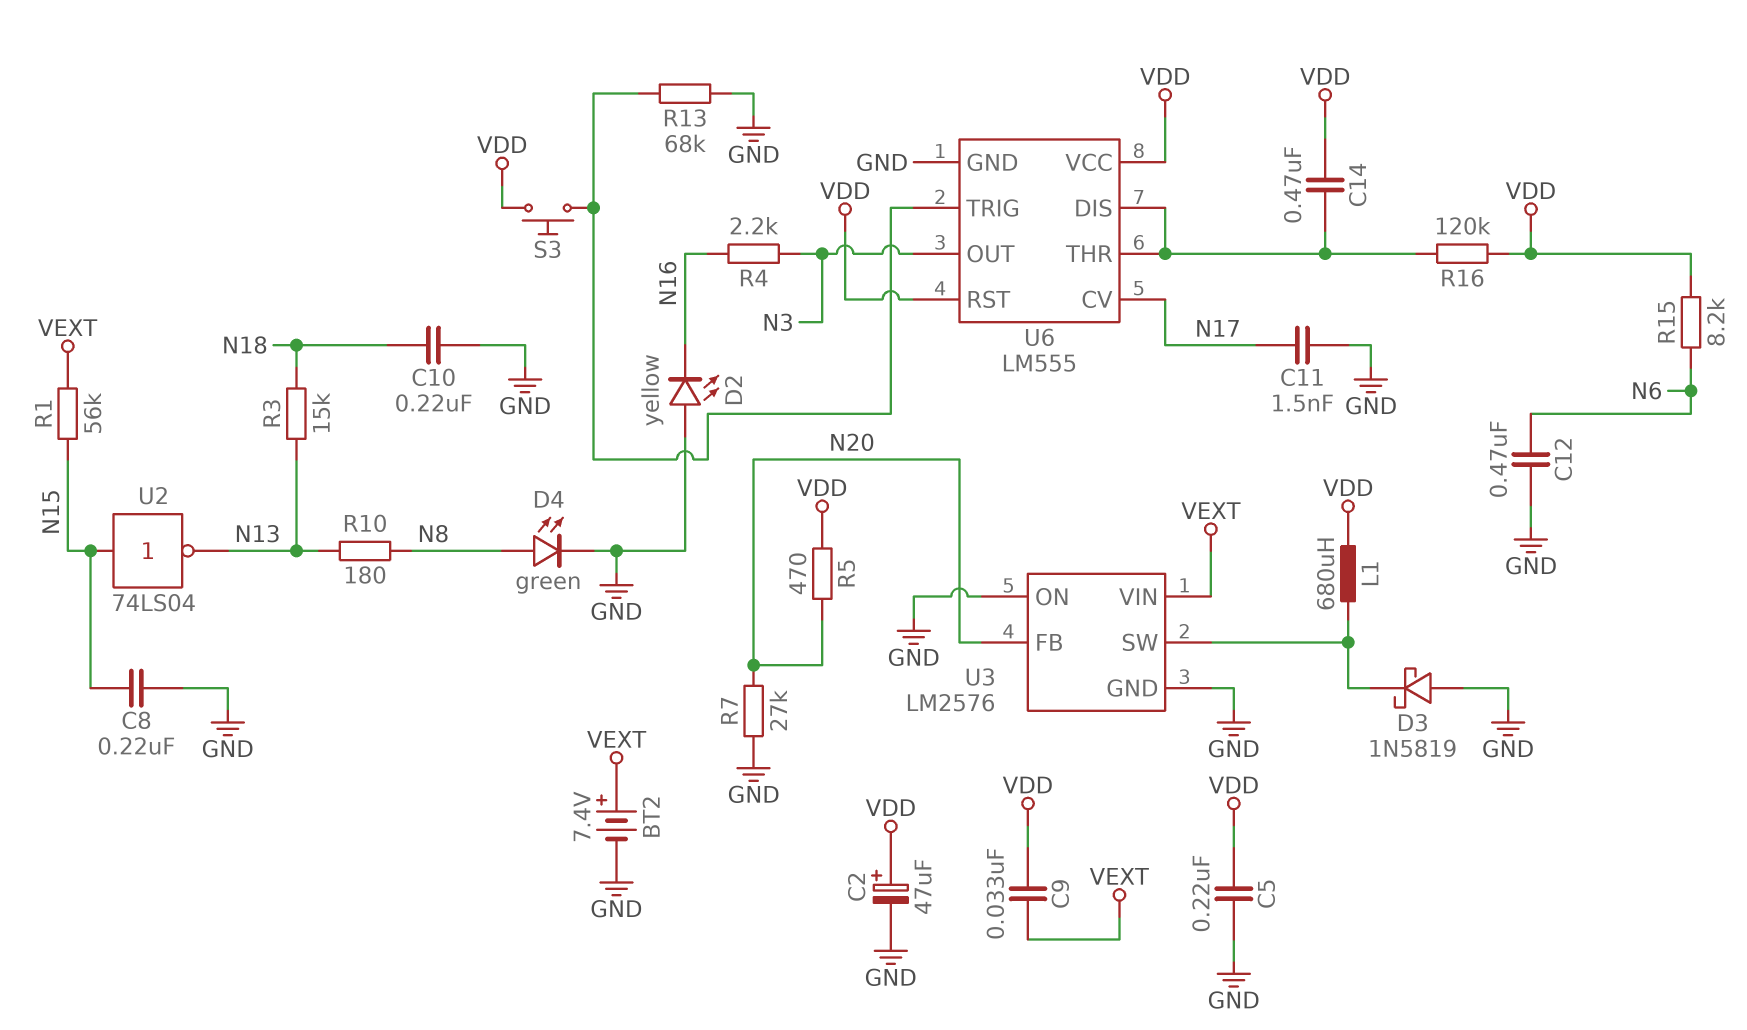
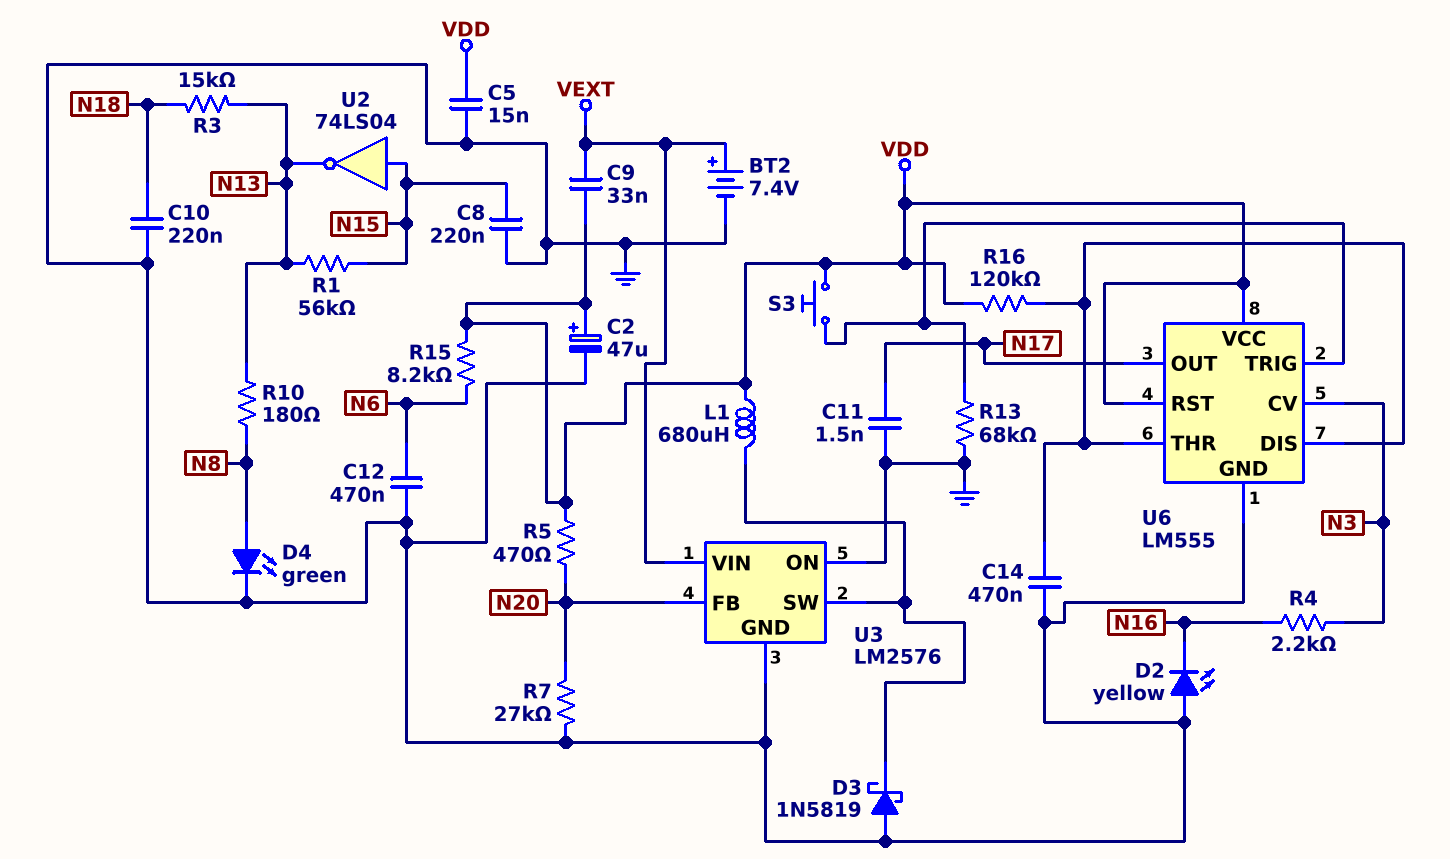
C5: 220nF (GND, VDD) -> 15nF (GND, VDD)
C14: 470nF (U6/DIS, VDD) -> 470nF (GND, U6/DIS)
R1: 56k (N15, VEXT) -> 56k (N13, N15)
U6 pin CV: N17 -> N3
U6 pin OUT: N3 -> N17

